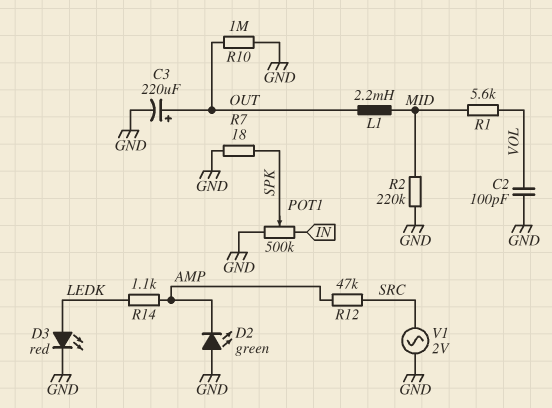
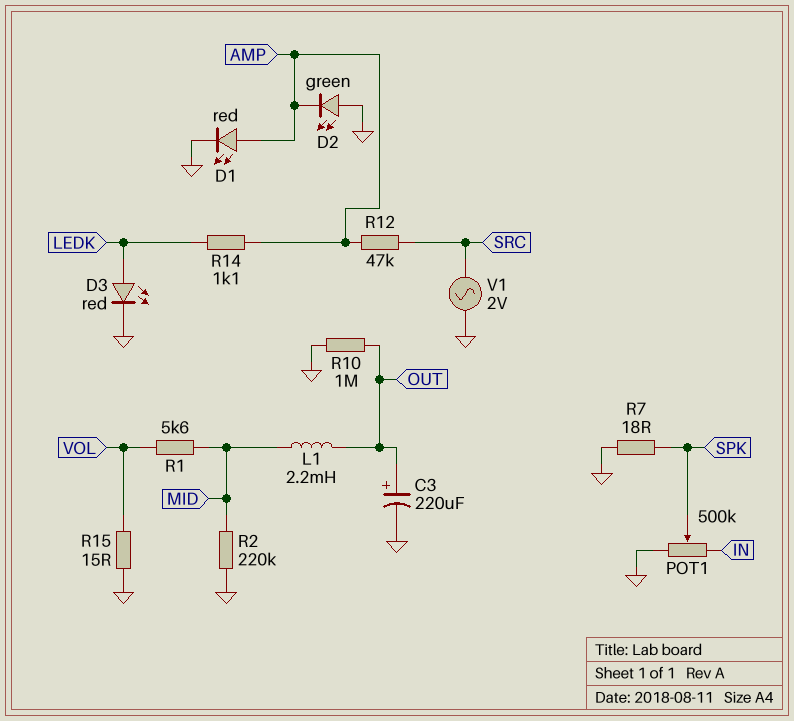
C2: 100pF (GND, VOL) -> none
D1: none -> LED red (A AMP, K GND)
R15: none -> 15 (GND, VOL)

